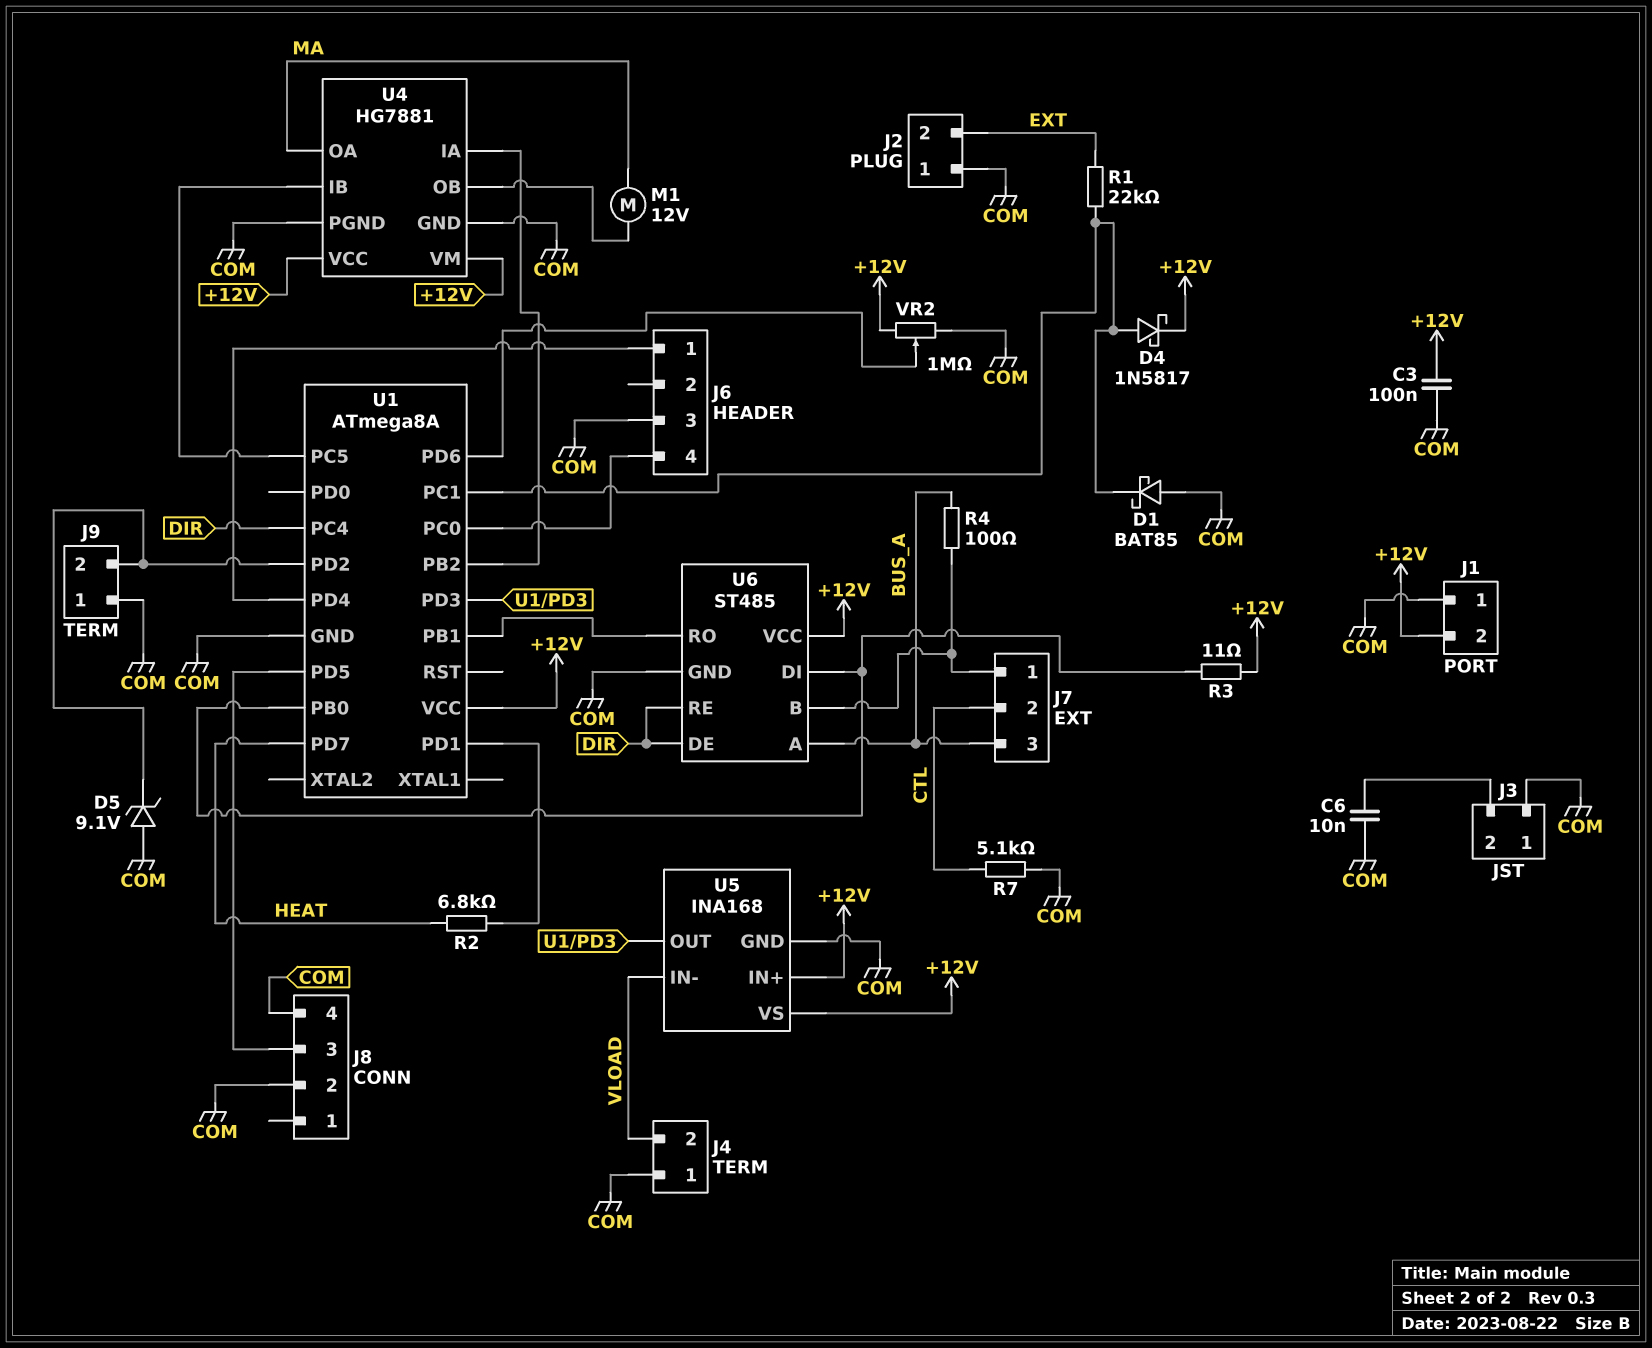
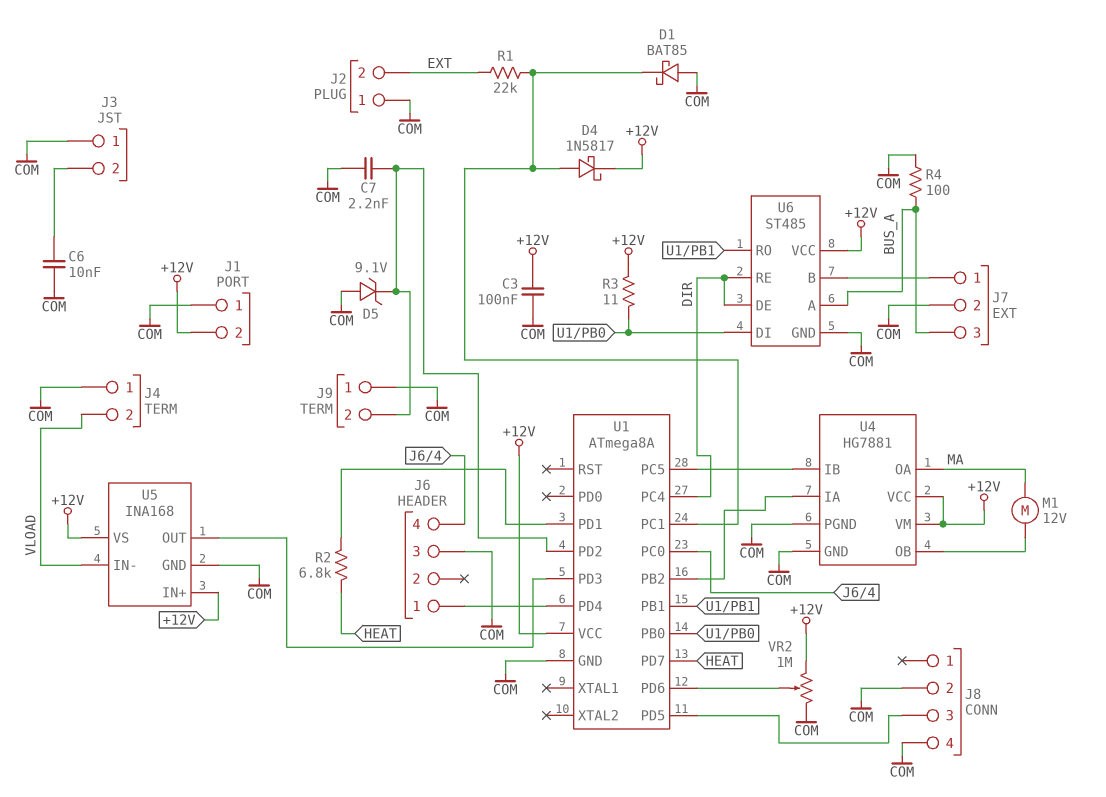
C7: none -> 2.2nF (COM, J9/2)
J7 pin 2: CTL -> COM
R4: 100 (BUS_A, J7/1) -> 100 (BUS_A, COM)
R7: 5.1k (COM, CTL) -> none

